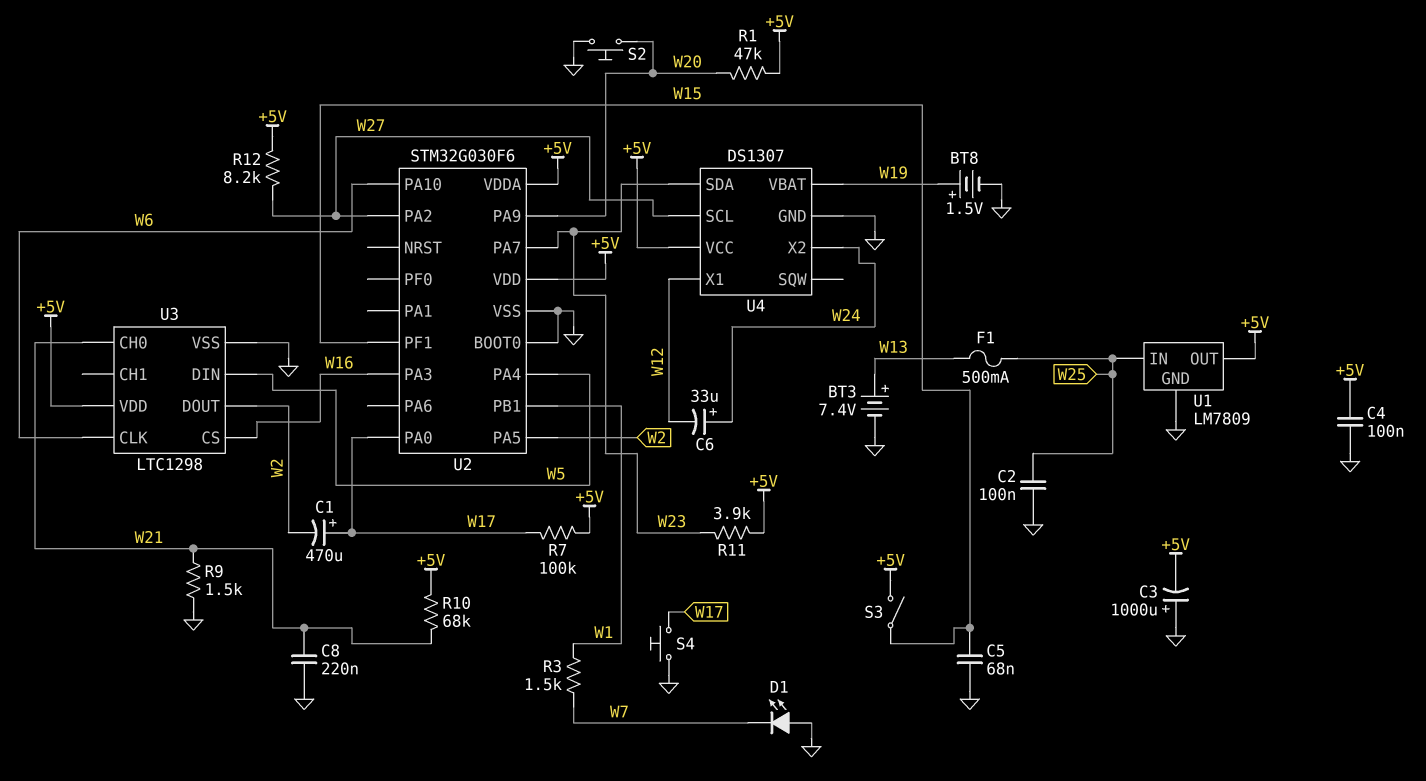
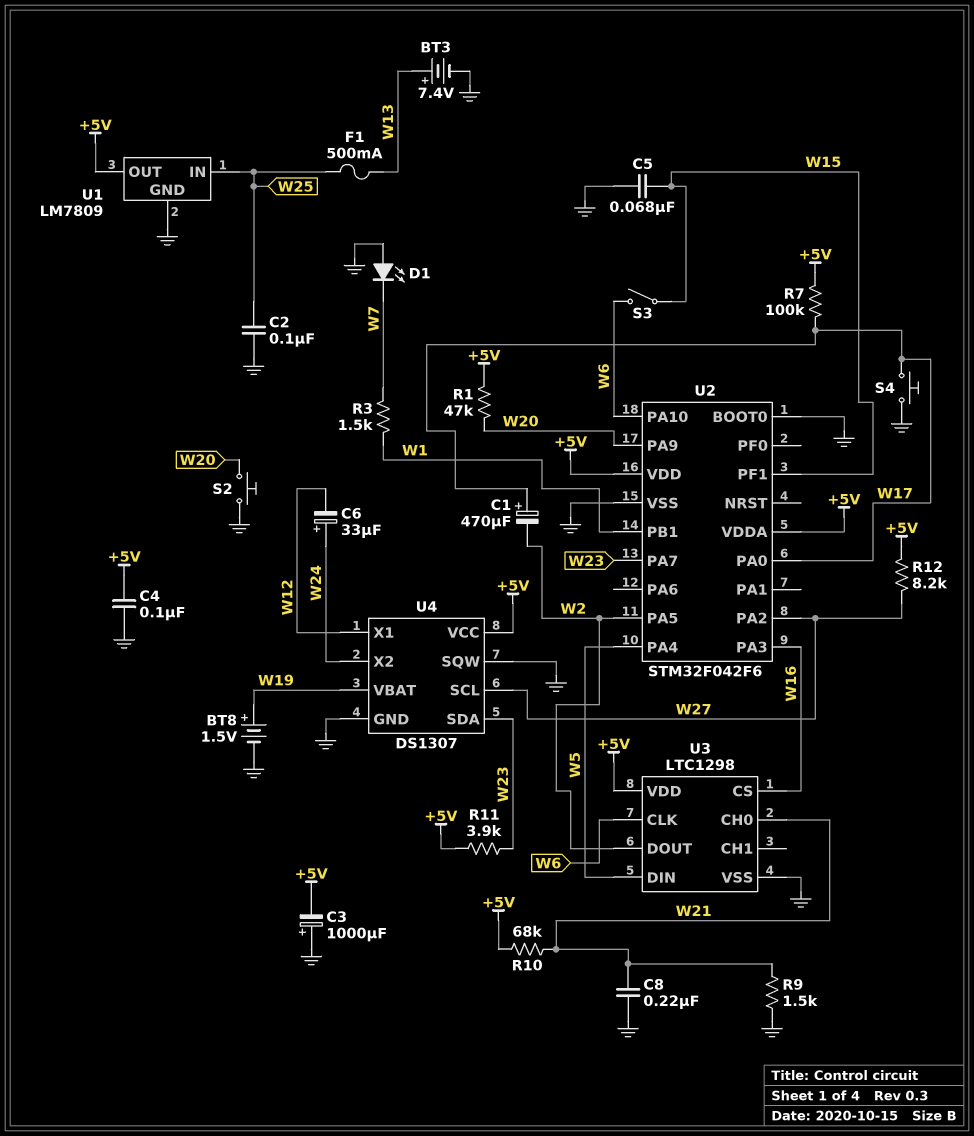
S3: switch (+5V, W15) -> switch (W6, W15)
U2: STM32G030F6 -> STM32F042F6
U4 pin SQW: none -> GND

